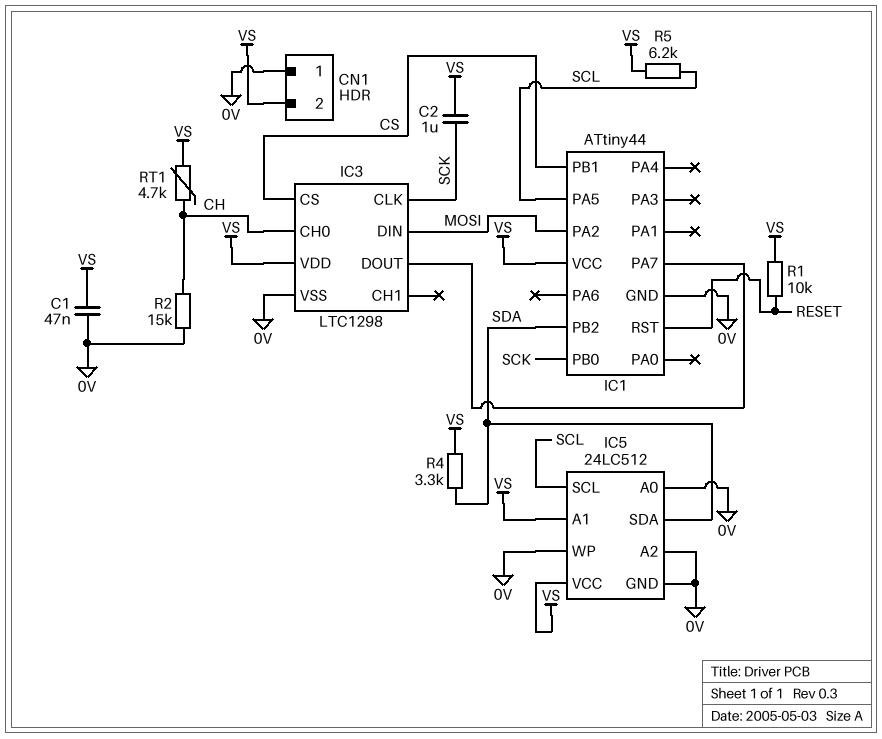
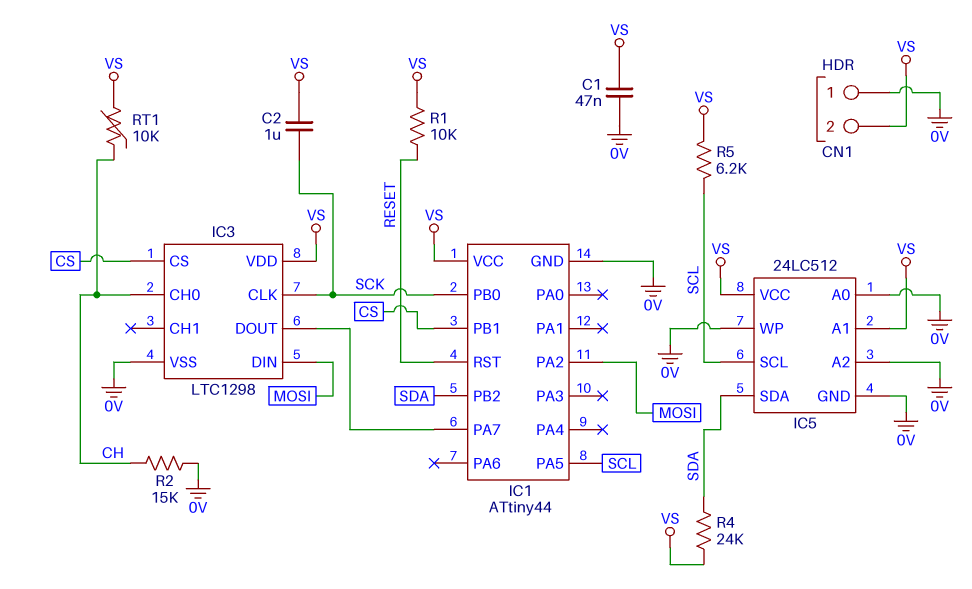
R4: 3.3k (SDA, VS) -> 24k (SDA, VS)
RT1: 4.7k (CH, VS) -> 10k (CH, VS)

